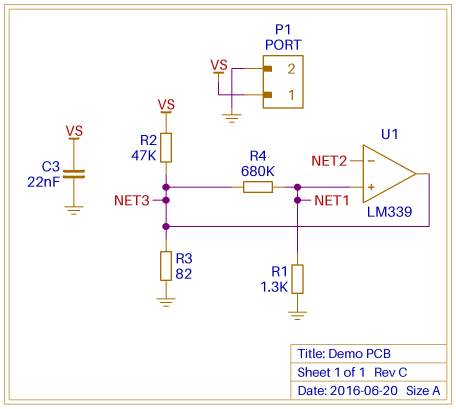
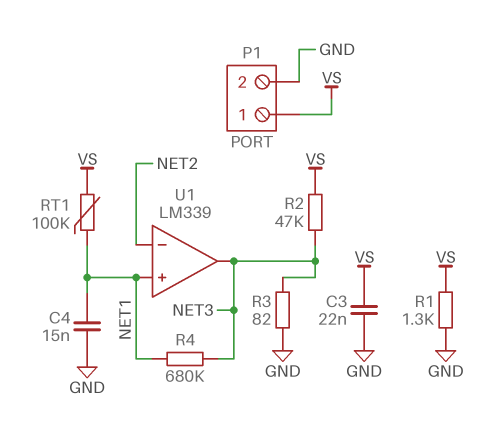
C4: none -> 15nF (GND, NET1)
R1: 1.3k (GND, NET1) -> 1.3k (GND, VS)
RT1: none -> 100k (NET1, VS)

